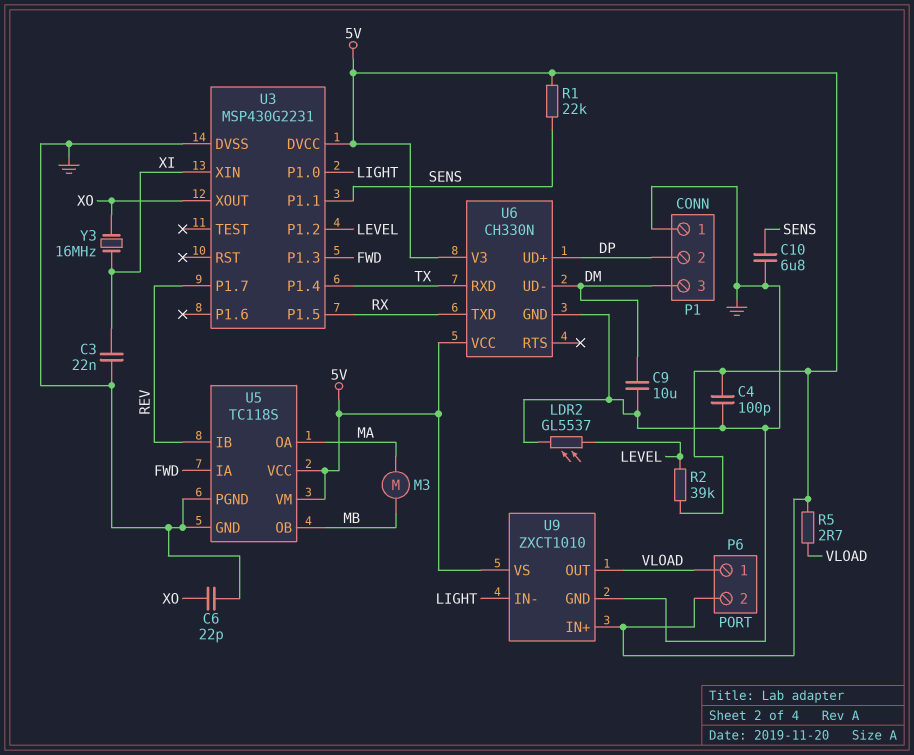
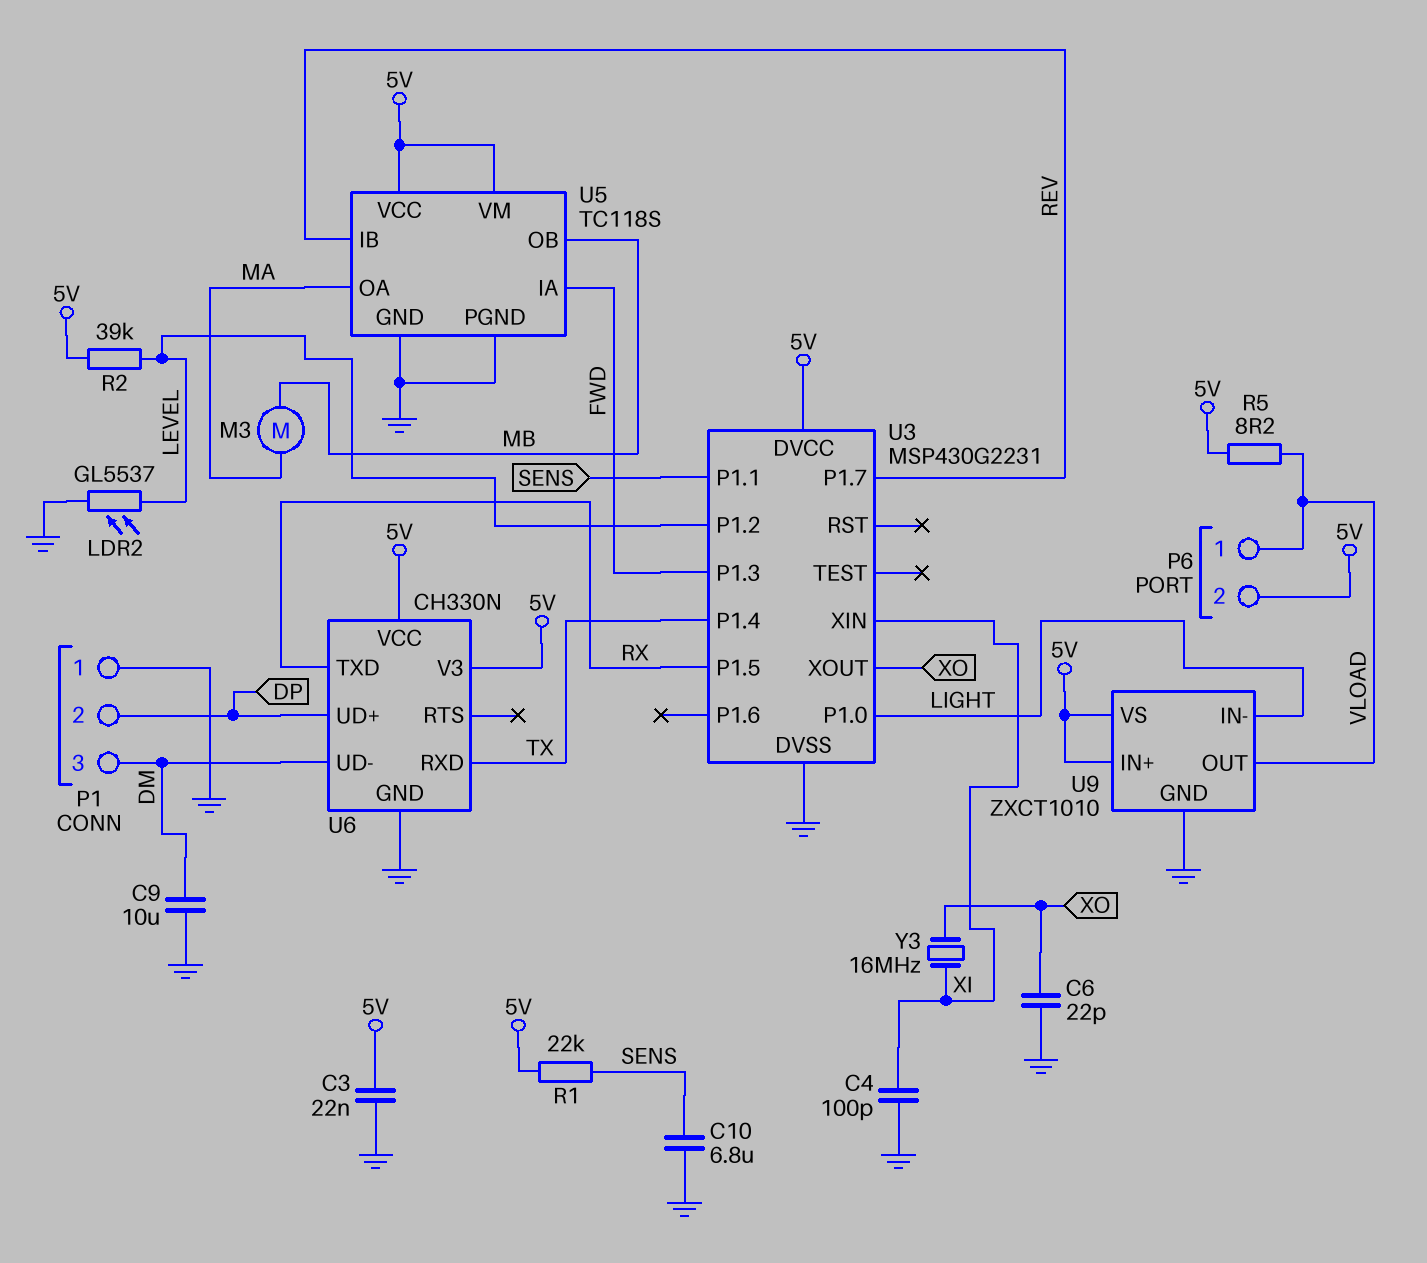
C3: 22nF (GND, XI) -> 22nF (5V, GND)
C4: 100pF (5V, GND) -> 100pF (GND, XI)
R5: 2.7 (5V, VLOAD) -> 8.2 (5V, VLOAD)

